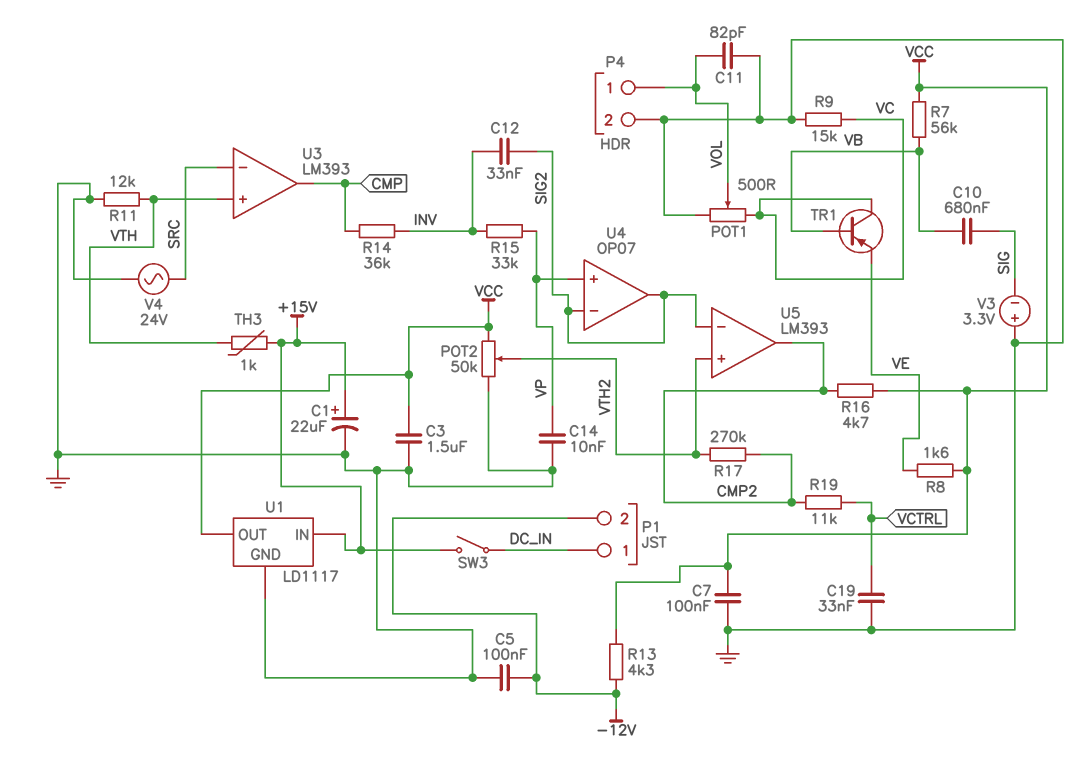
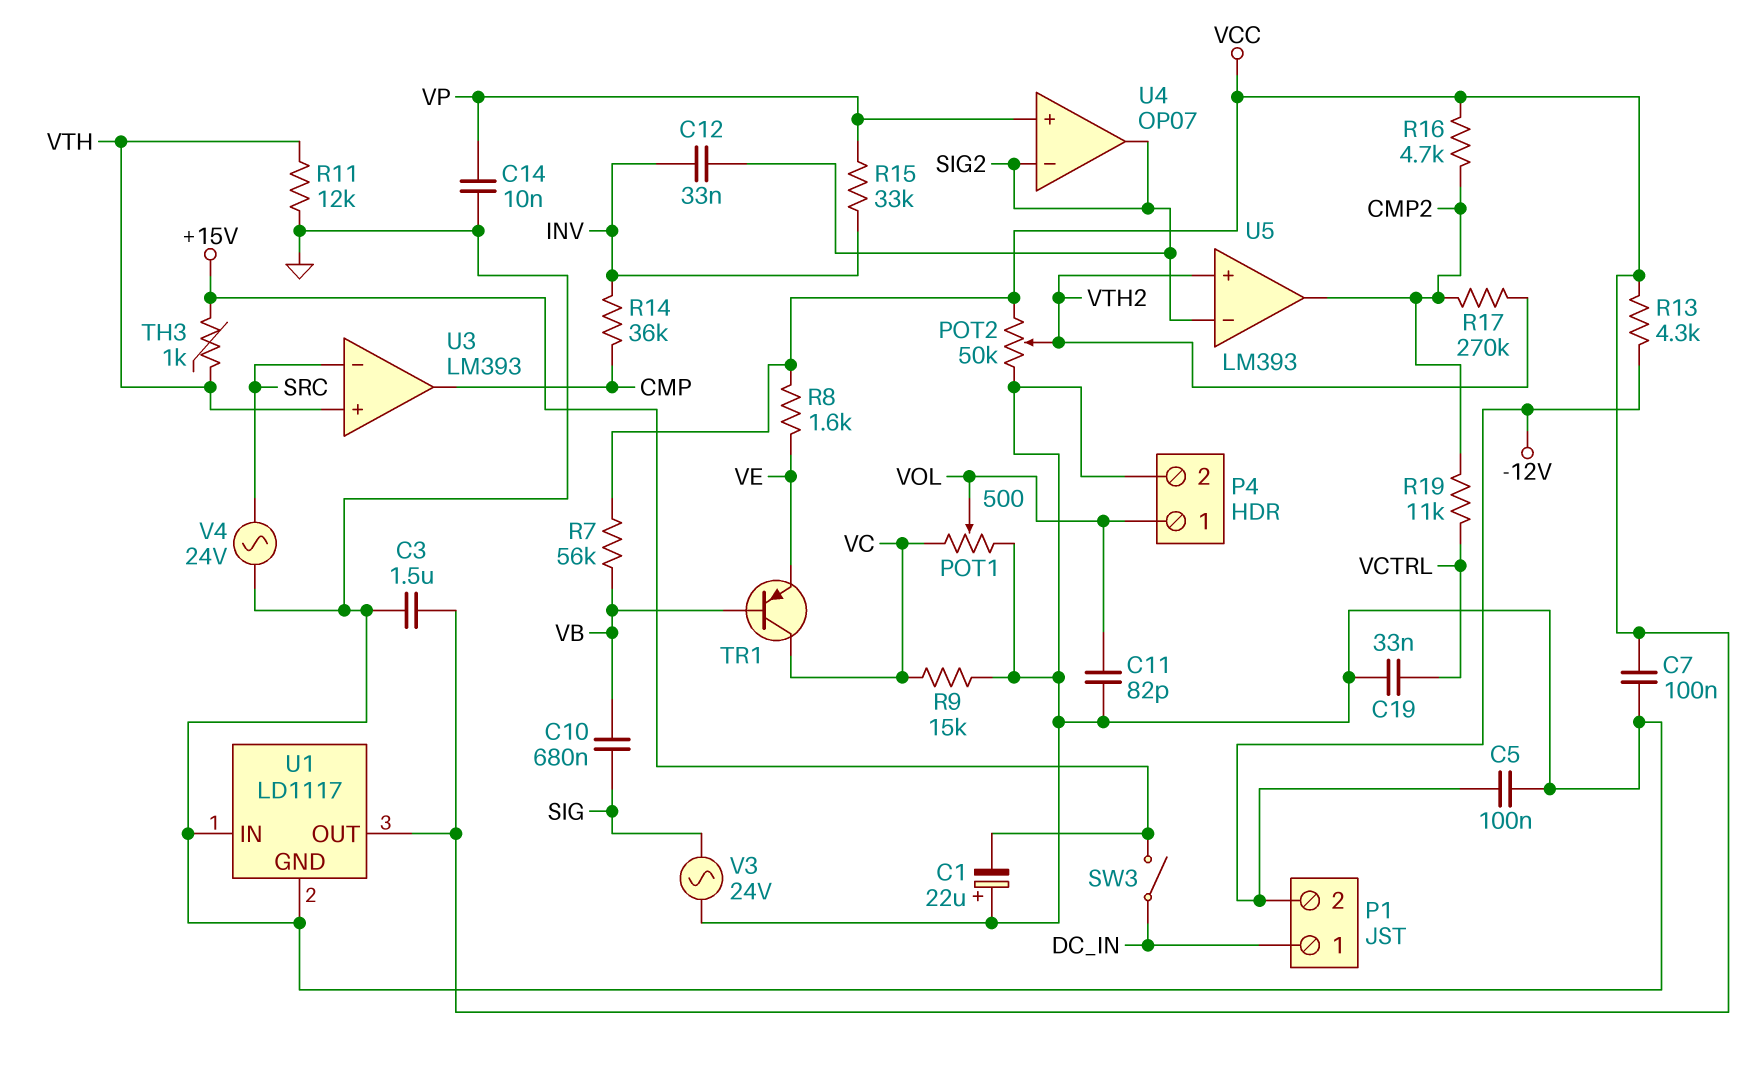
C1: 22uF (plus +15V, minus GND) -> 22uF (plus GND, minus +15V)
U1 pin IN: +15V -> GND
V3: 3.3V (plus GND, minus SIG) -> AC 24V (GND, SIG)

